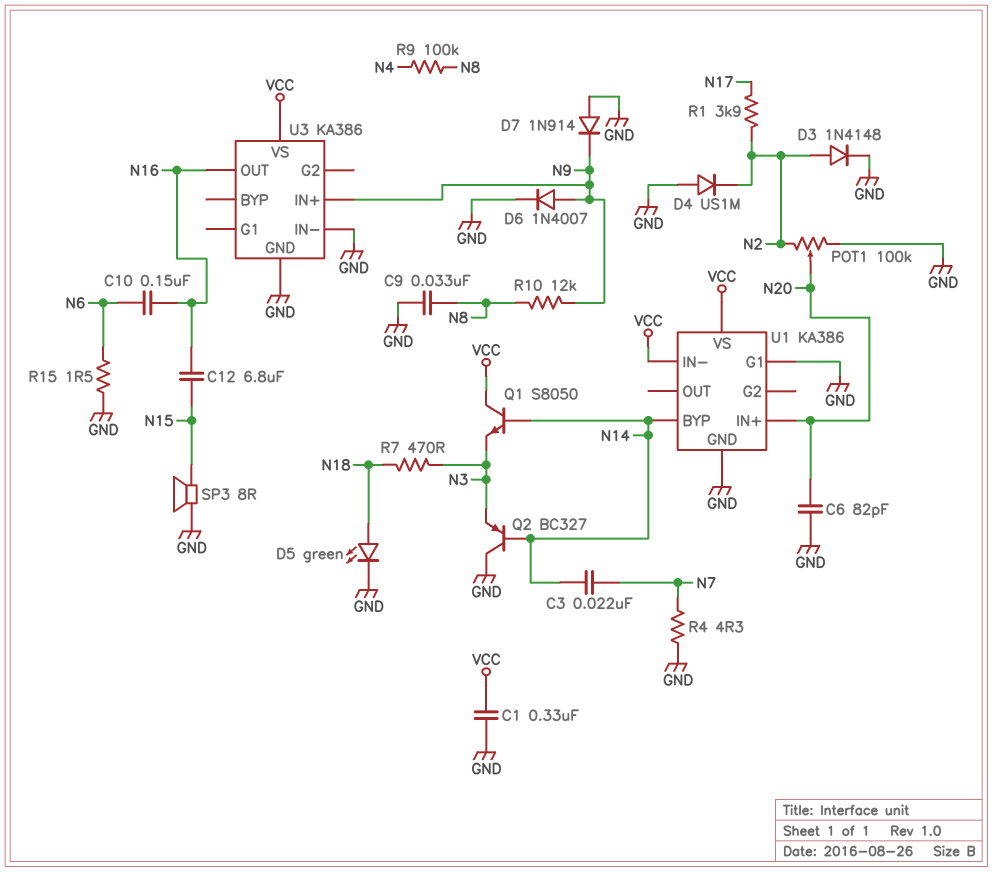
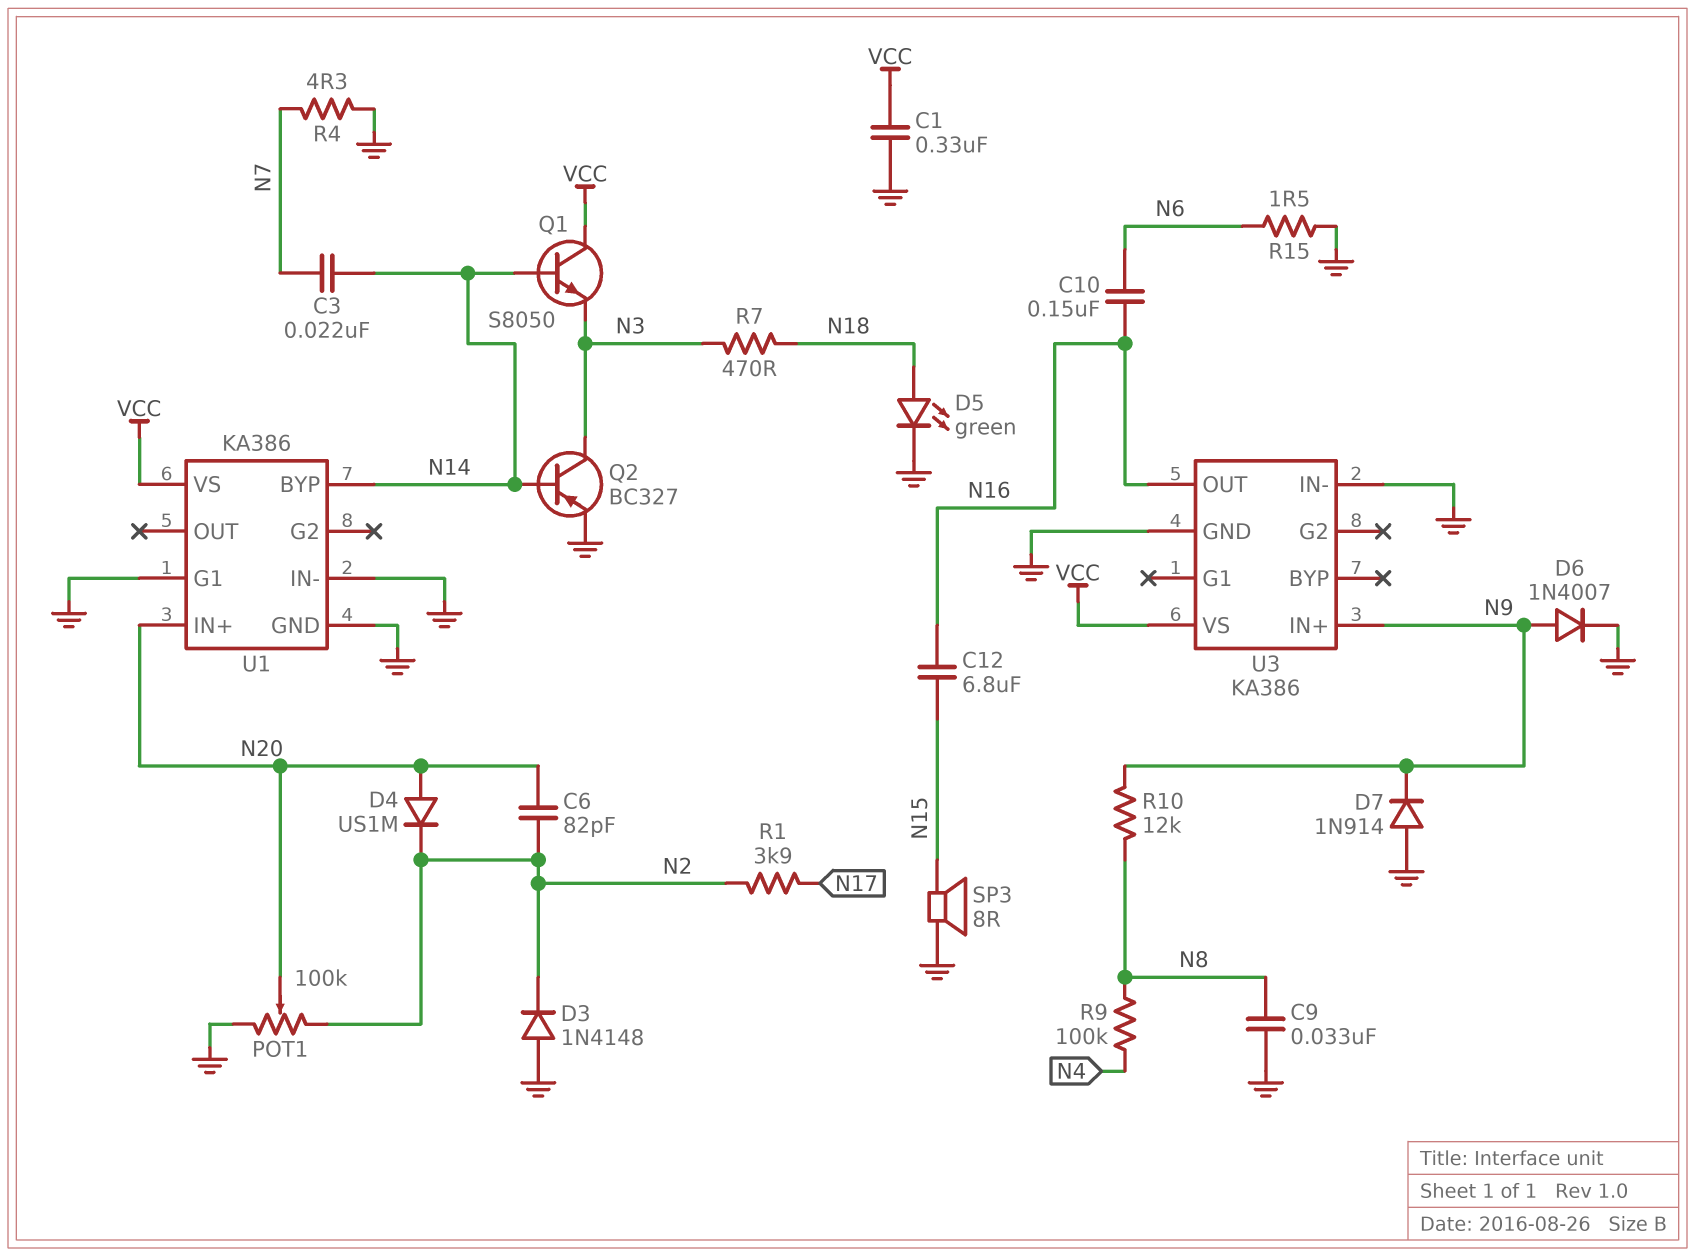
C6: 82pF (GND, N20) -> 82pF (N2, N20)
D3: diode 1N4148 (A N2, K GND) -> diode 1N4148 (A GND, K N2)
D4: diode US1M (A GND, K N2) -> diode US1M (A N20, K N2)
Q2: PNP BC327 (B N14, C GND, E N3) -> PNP BC327 (B N14, C N3, E GND)
U1 pin IN-: VCC -> GND

